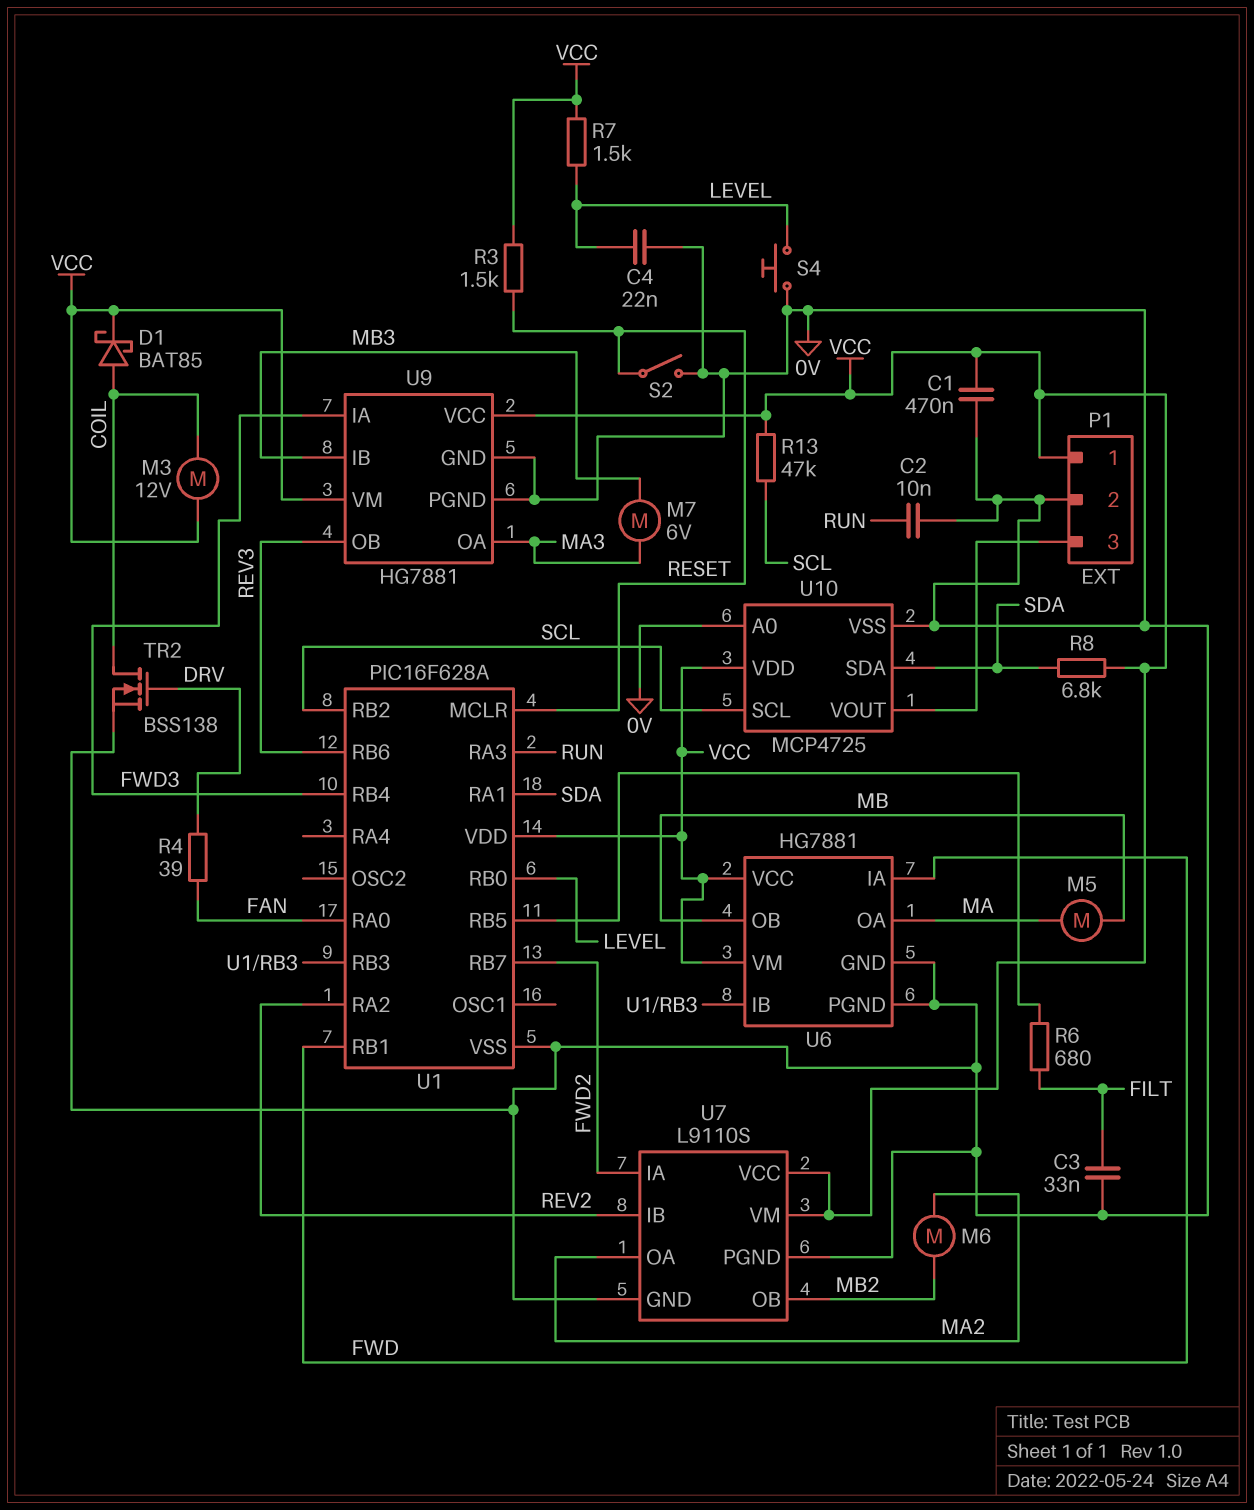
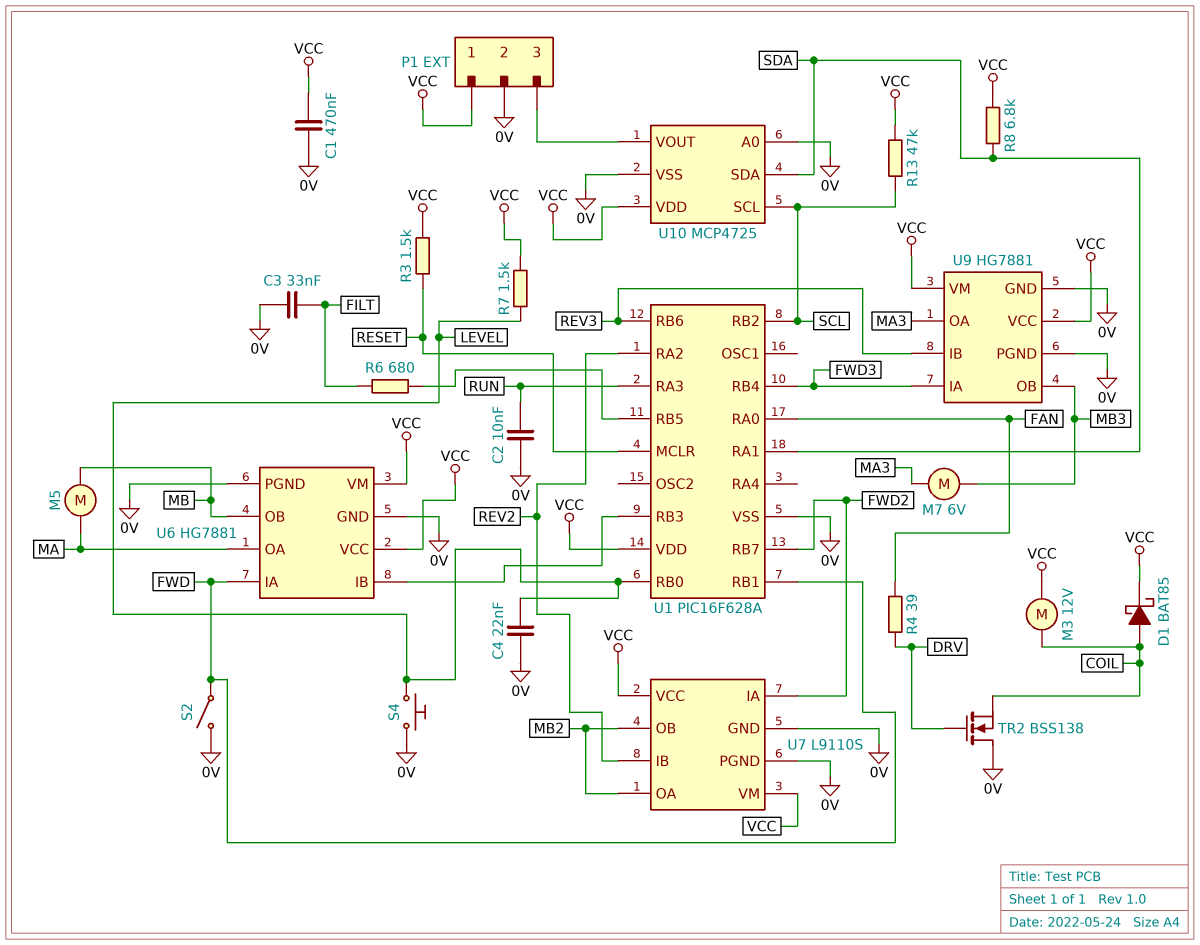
M6: motor (MA2, MB2) -> none
S2: switch (0V, RESET) -> switch (0V, FWD)
TR2: NMOS BSS138 (G DRV, D COIL, S 0V) -> NMOS BSS138 (G DRV, D 0V, S COIL)
U7 pin OA: MA2 -> MB2
U9 pin IB: MB3 -> REV3
U9 pin OB: REV3 -> MB3

